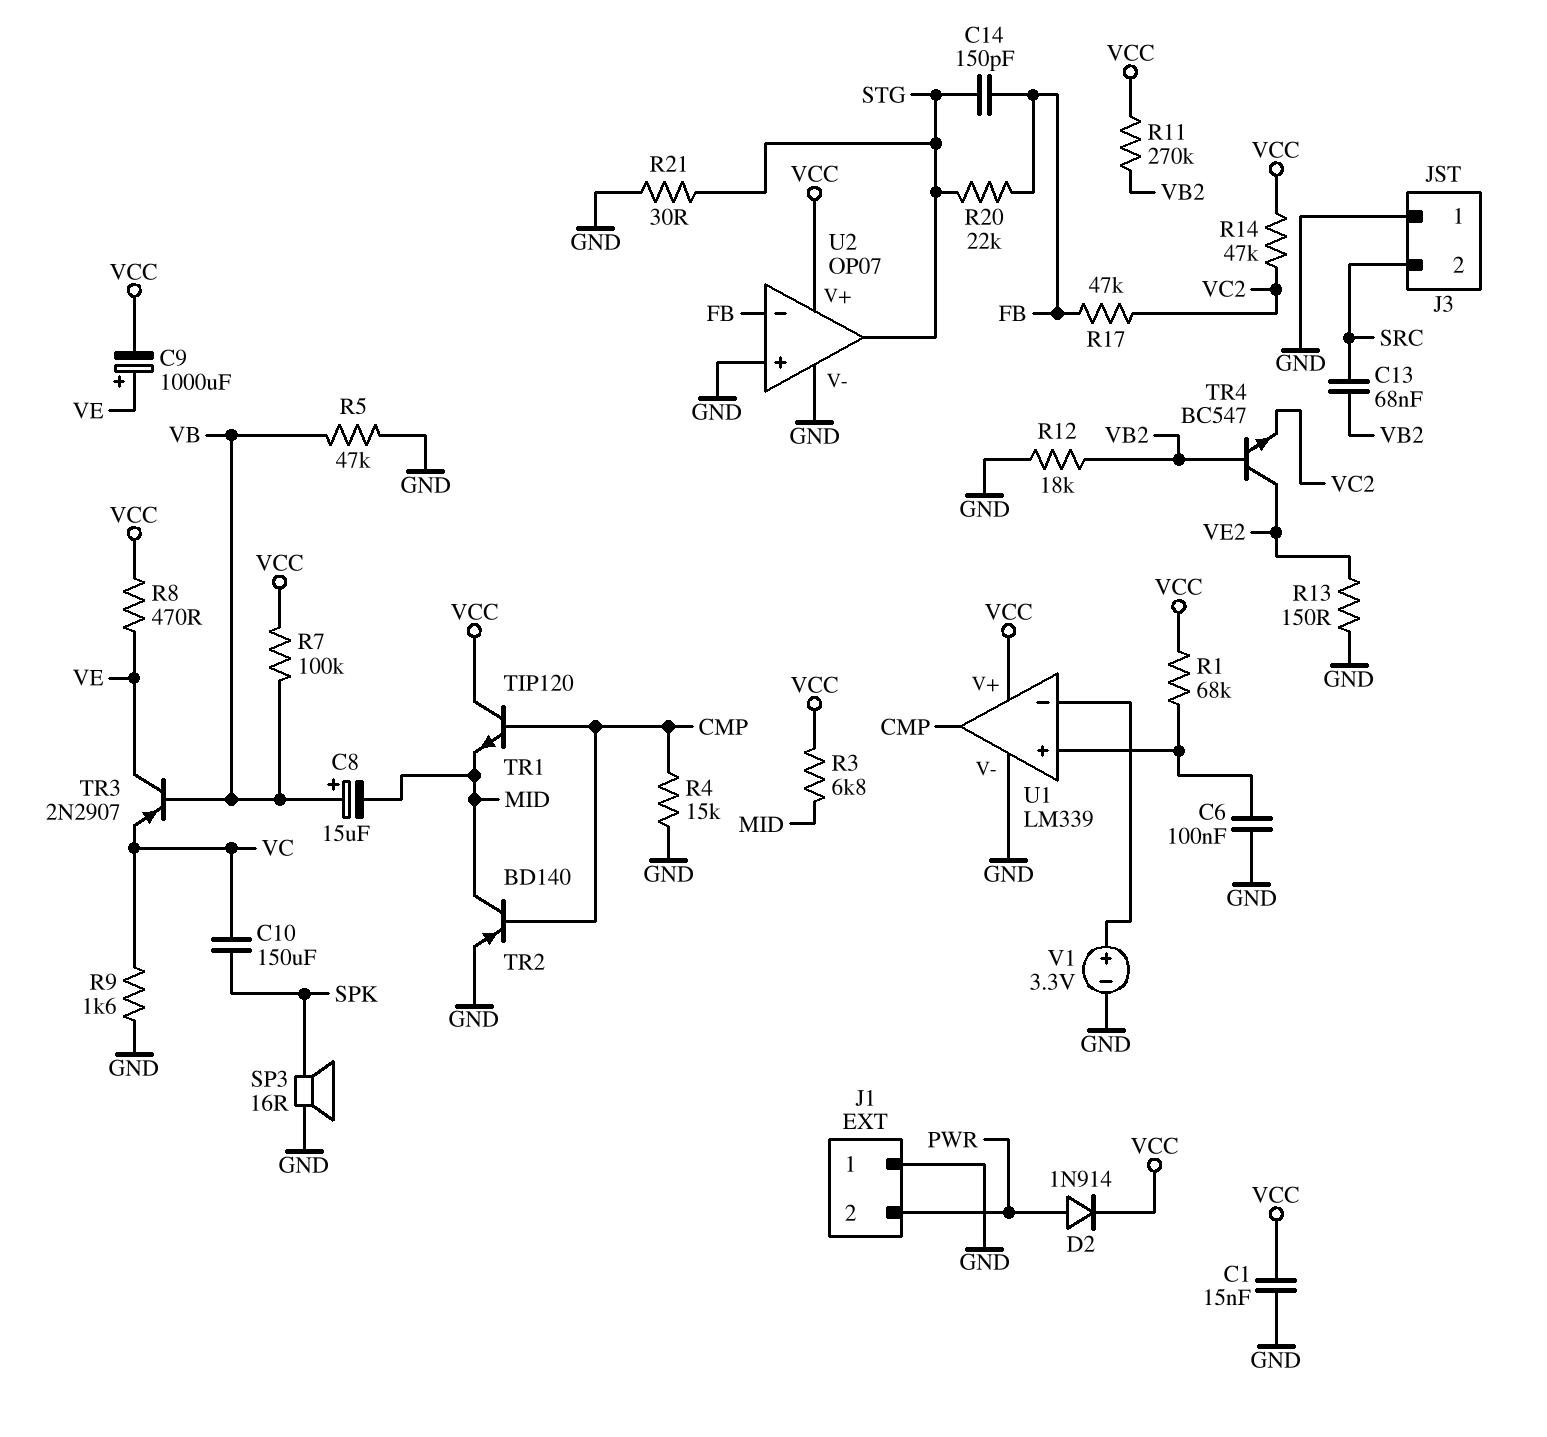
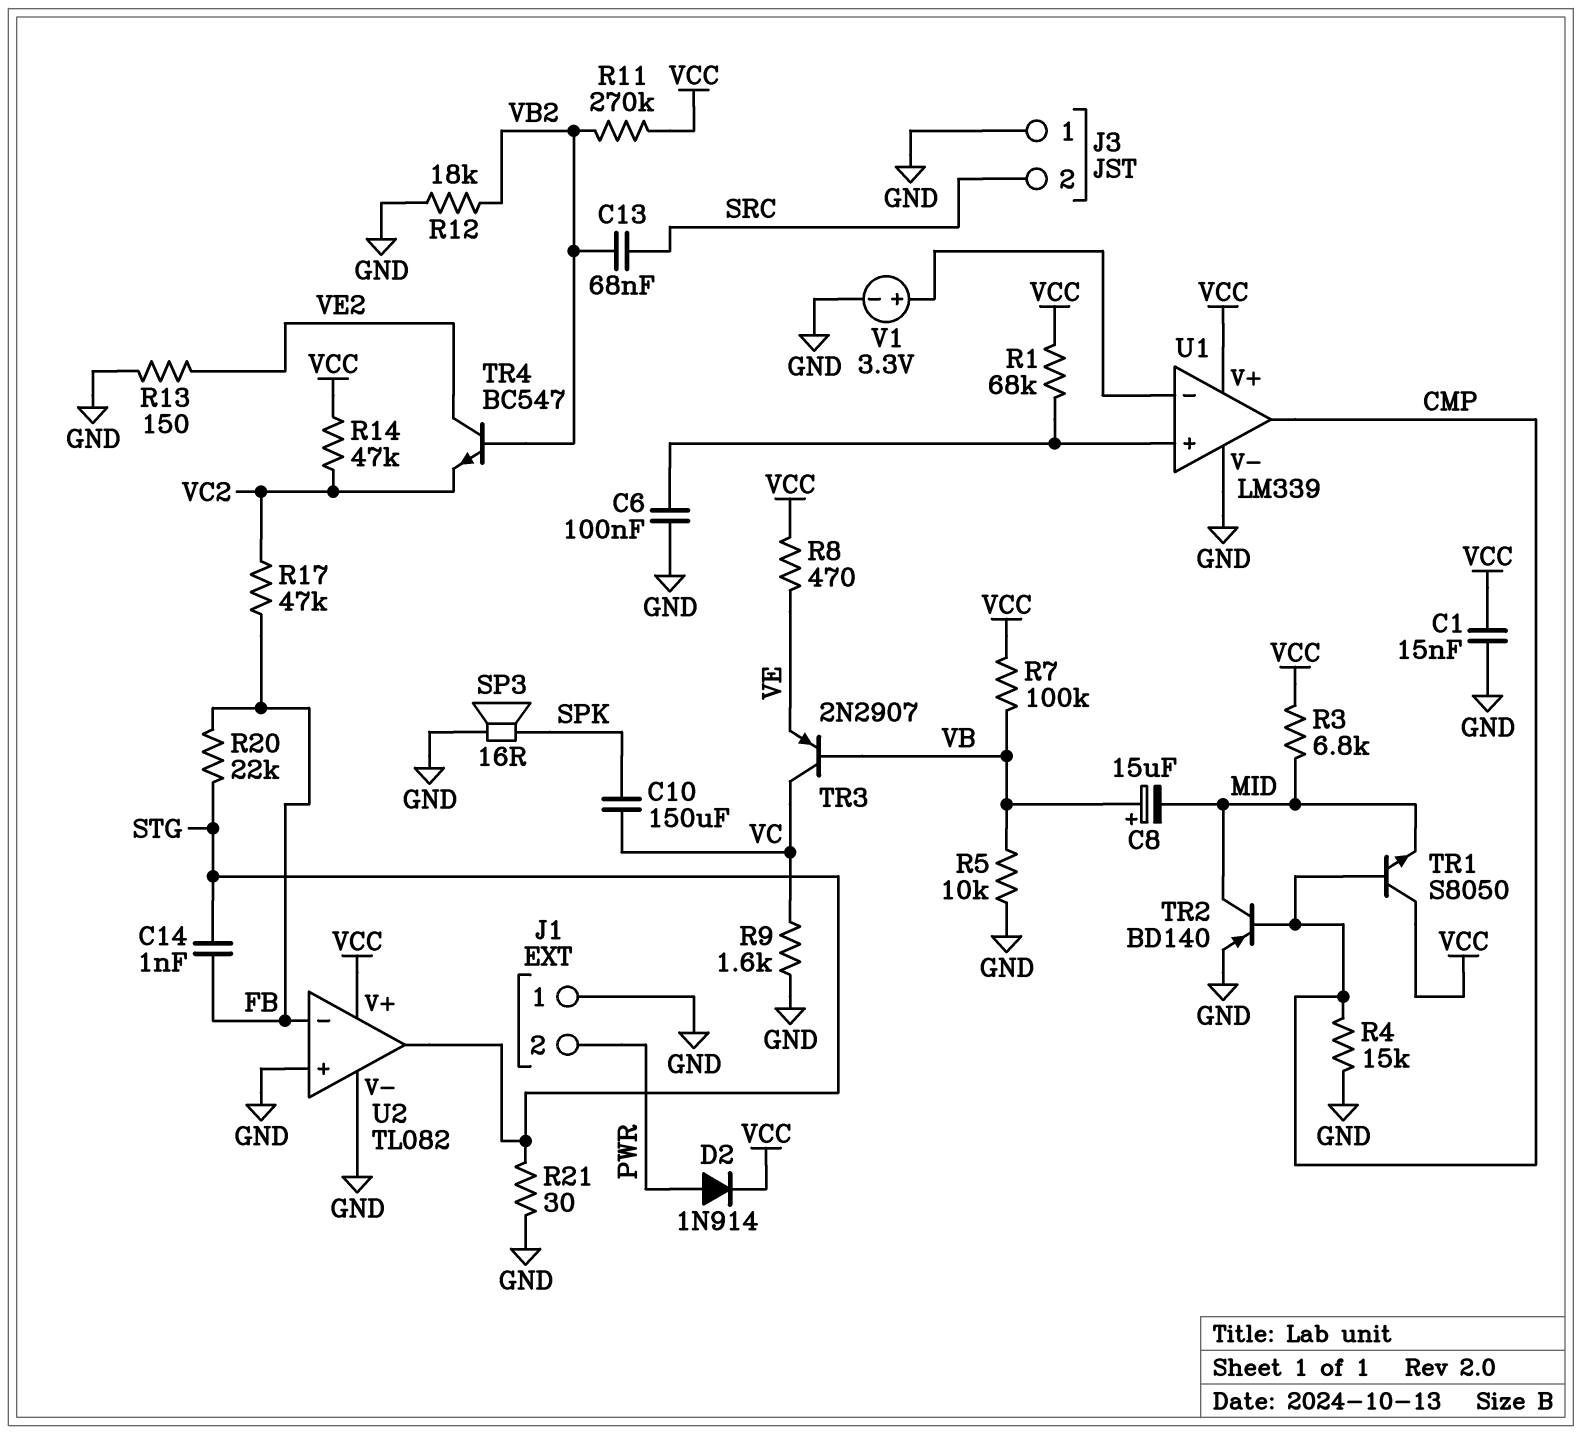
C9: 1000uF (plus VE, minus VCC) -> none
C14: 150pF (FB, STG) -> 1nF (FB, STG)
R5: 47k (GND, VB) -> 10k (GND, VB)
TR1: NPN TIP120 (B CMP, C VCC, E MID) -> NPN S8050 (B CMP, C VCC, E MID)
TR3: PNP 2N2907 (B VB, C VE, E VC) -> PNP 2N2907 (B VB, C VC, E VE)
U2: OP07 -> TL082

